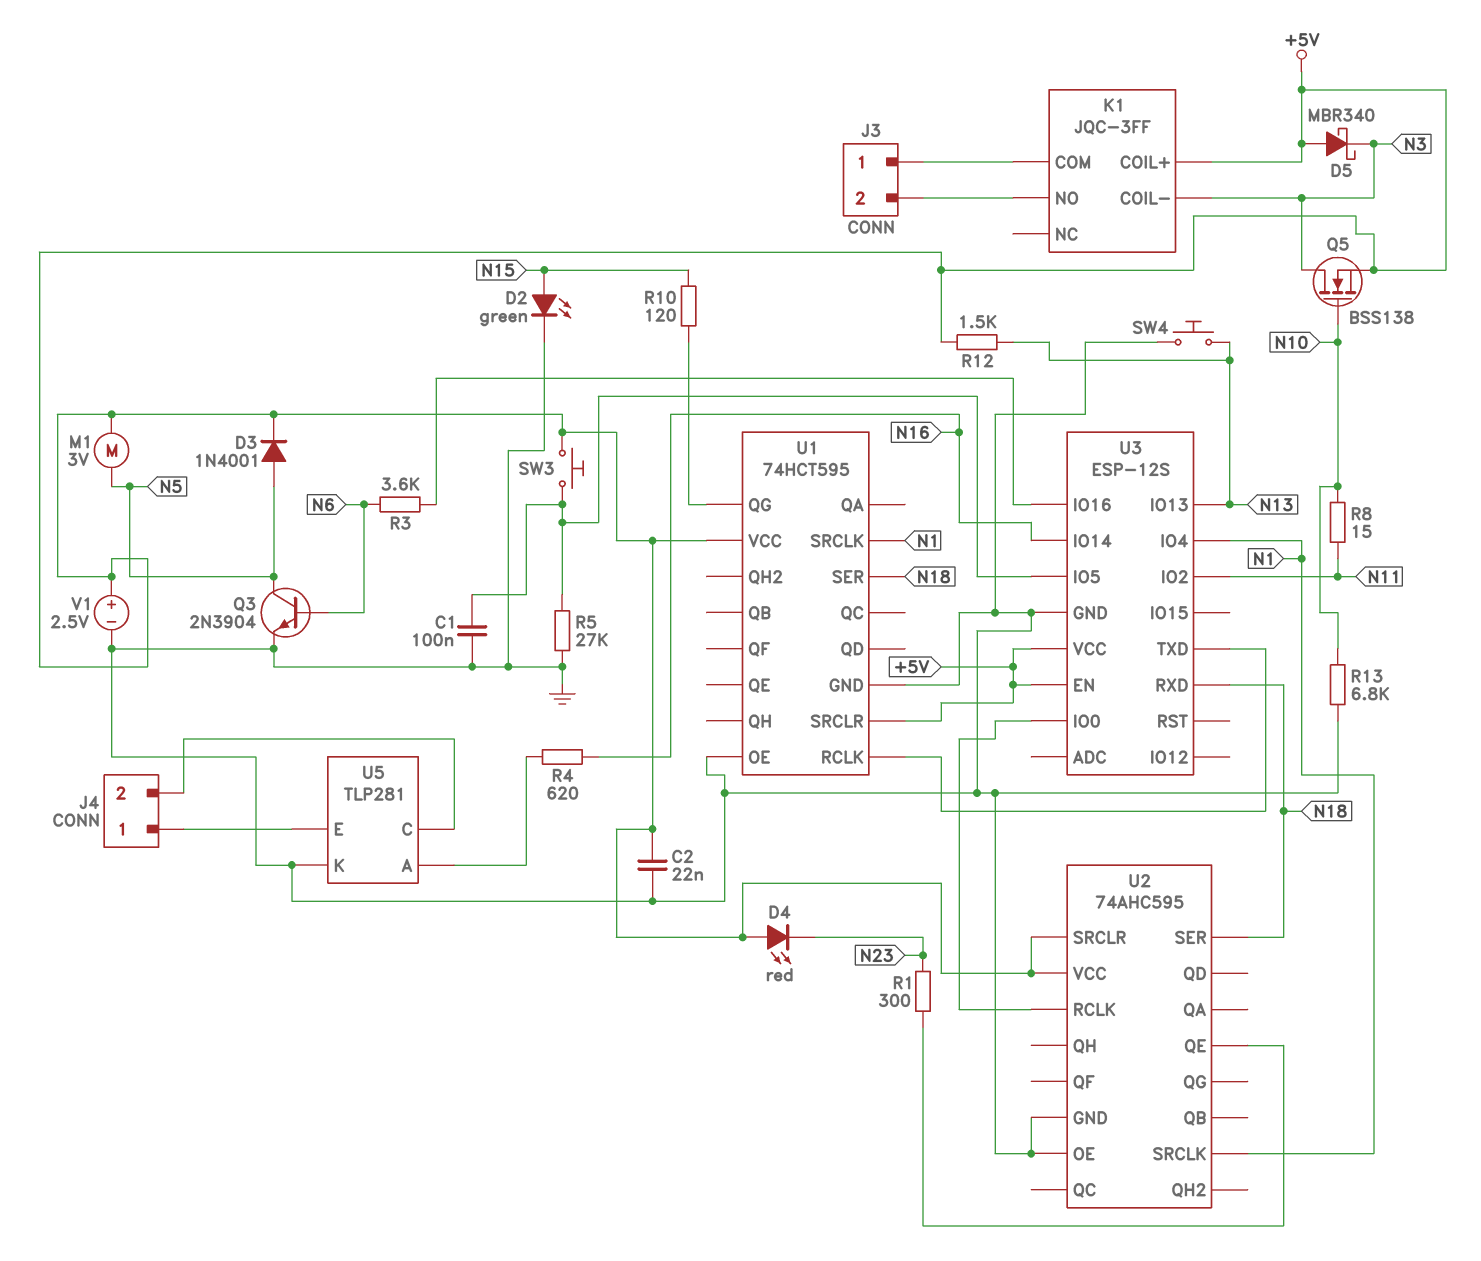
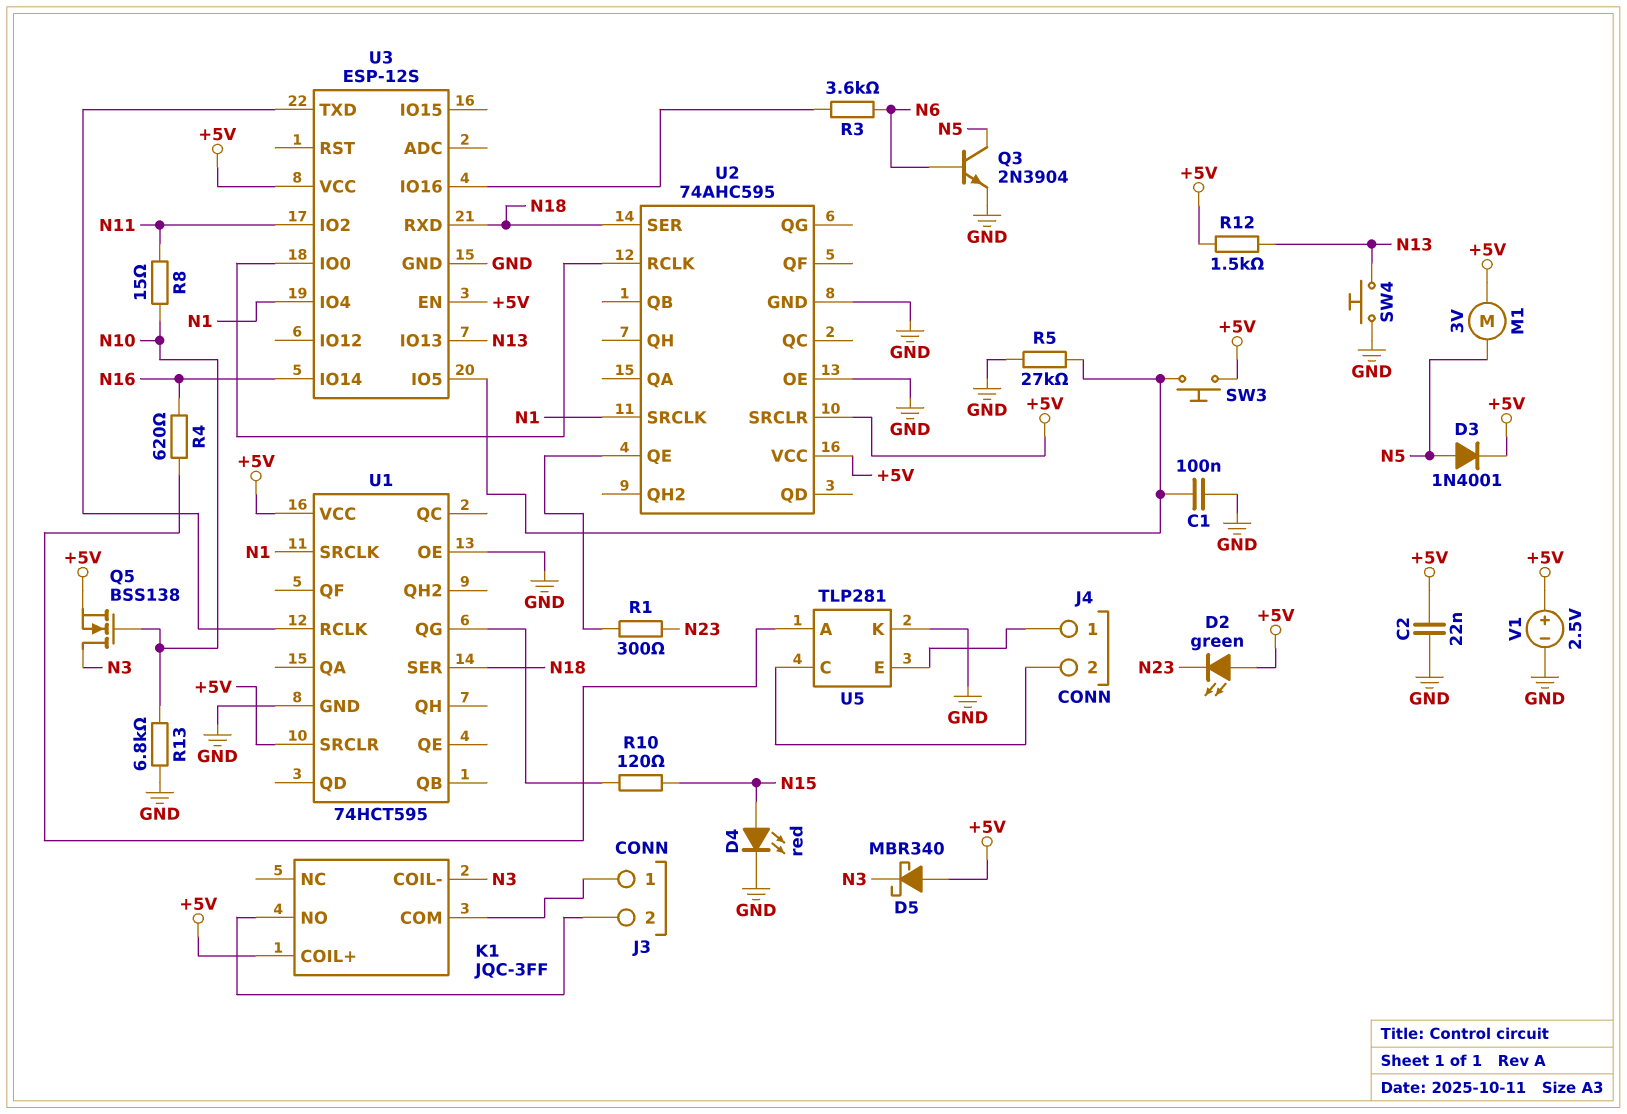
D2: LED green (A N15, K GND) -> LED green (A +5V, K N23)
D4: LED red (A +5V, K N23) -> LED red (A N15, K GND)

